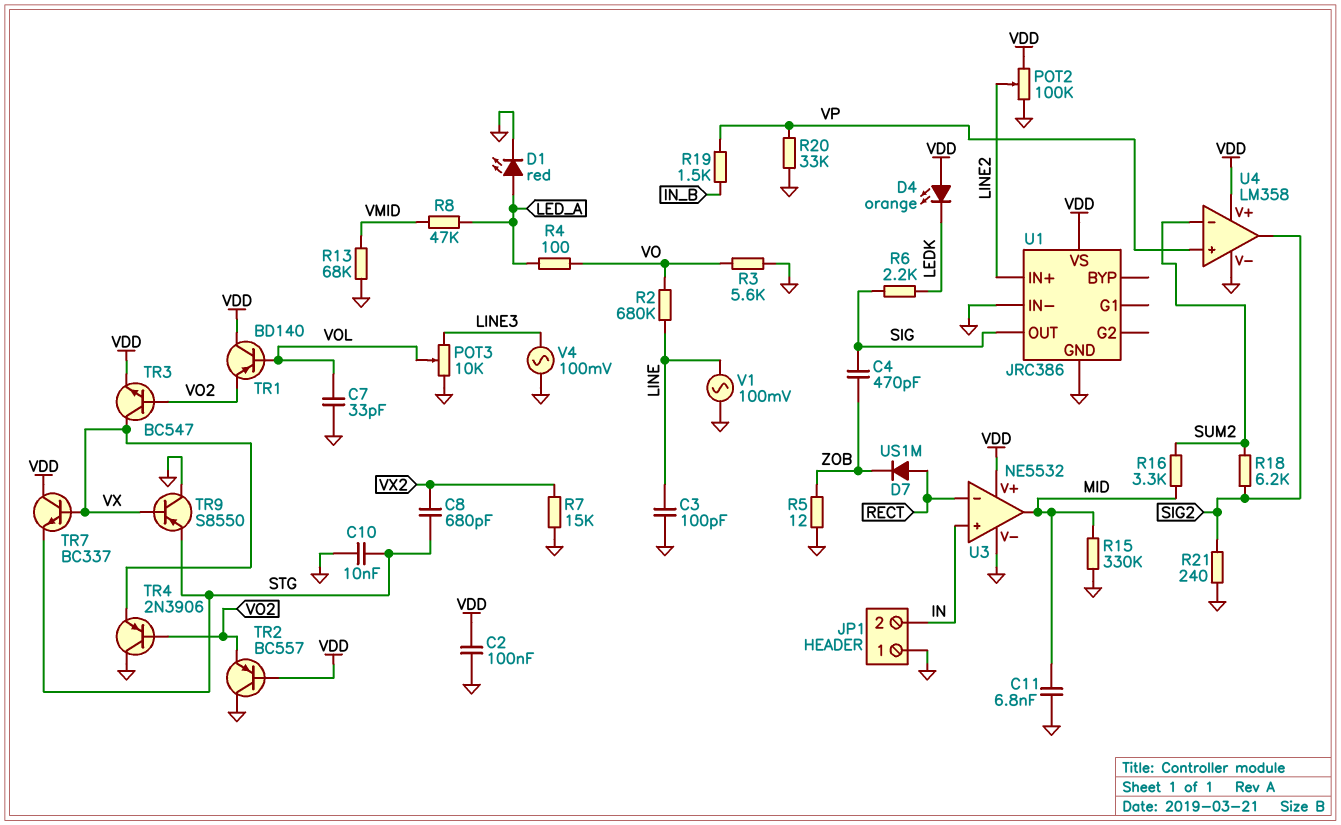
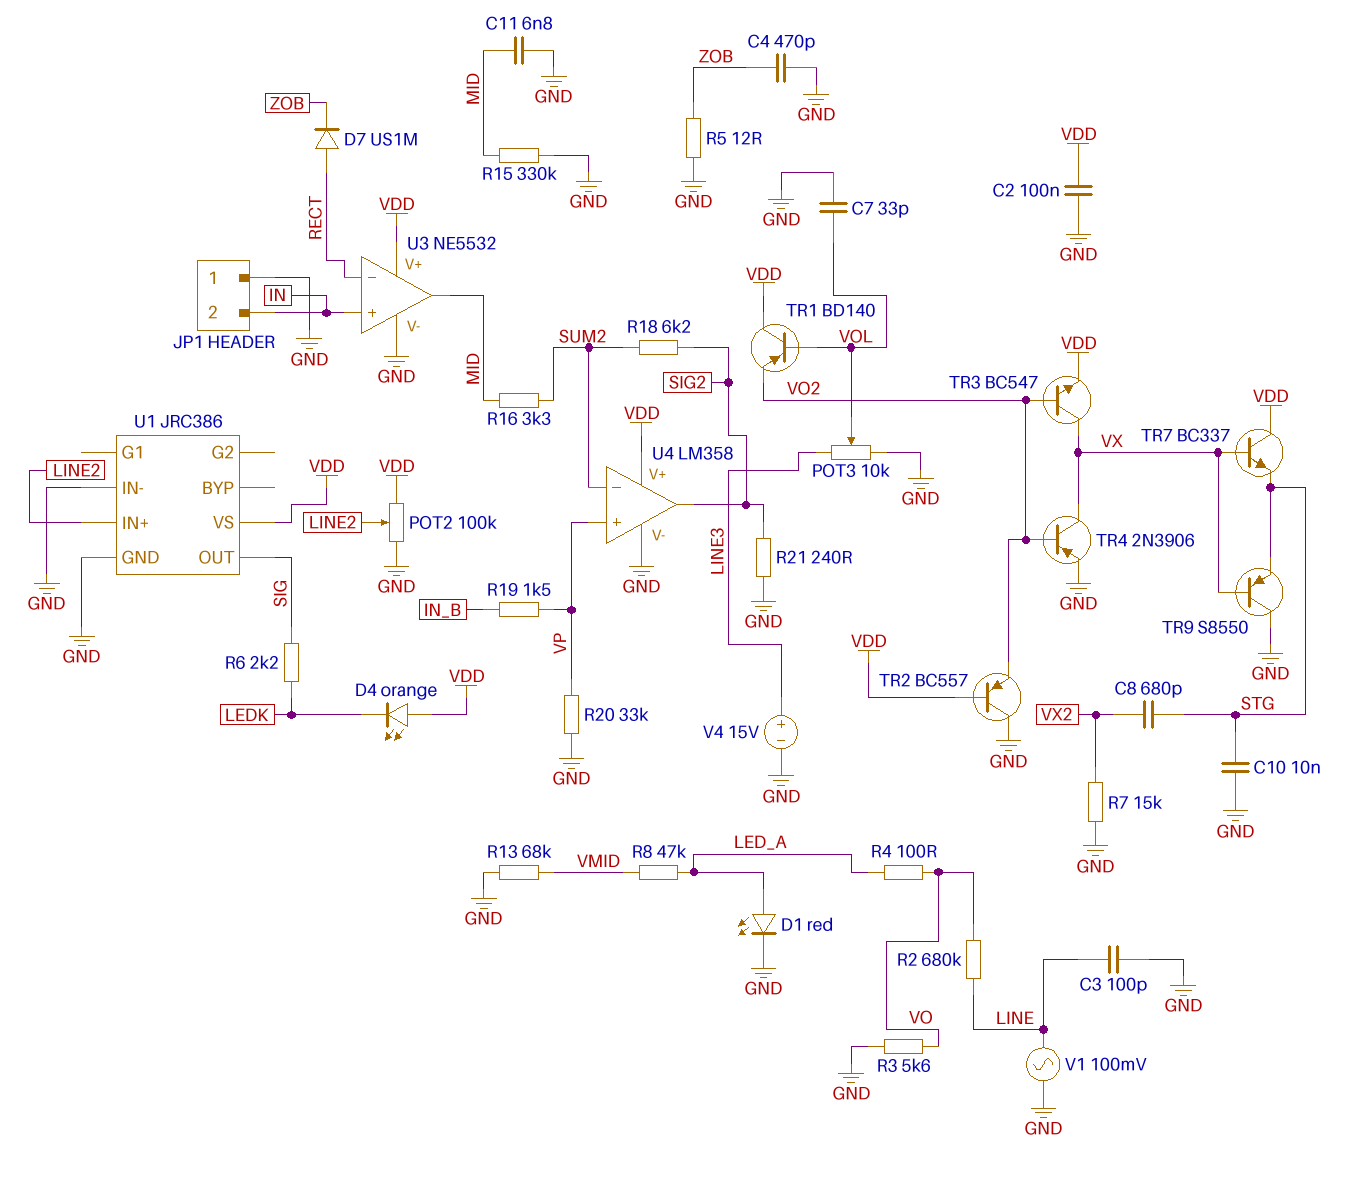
C4: 470pF (SIG, ZOB) -> 470pF (GND, ZOB)
TR4: PNP 2N3906 (B VO2, C GND, E VX) -> PNP 2N3906 (B VO2, C VX, E GND)
V4: AC 100mV (GND, LINE3) -> 15V (plus LINE3, minus GND)

